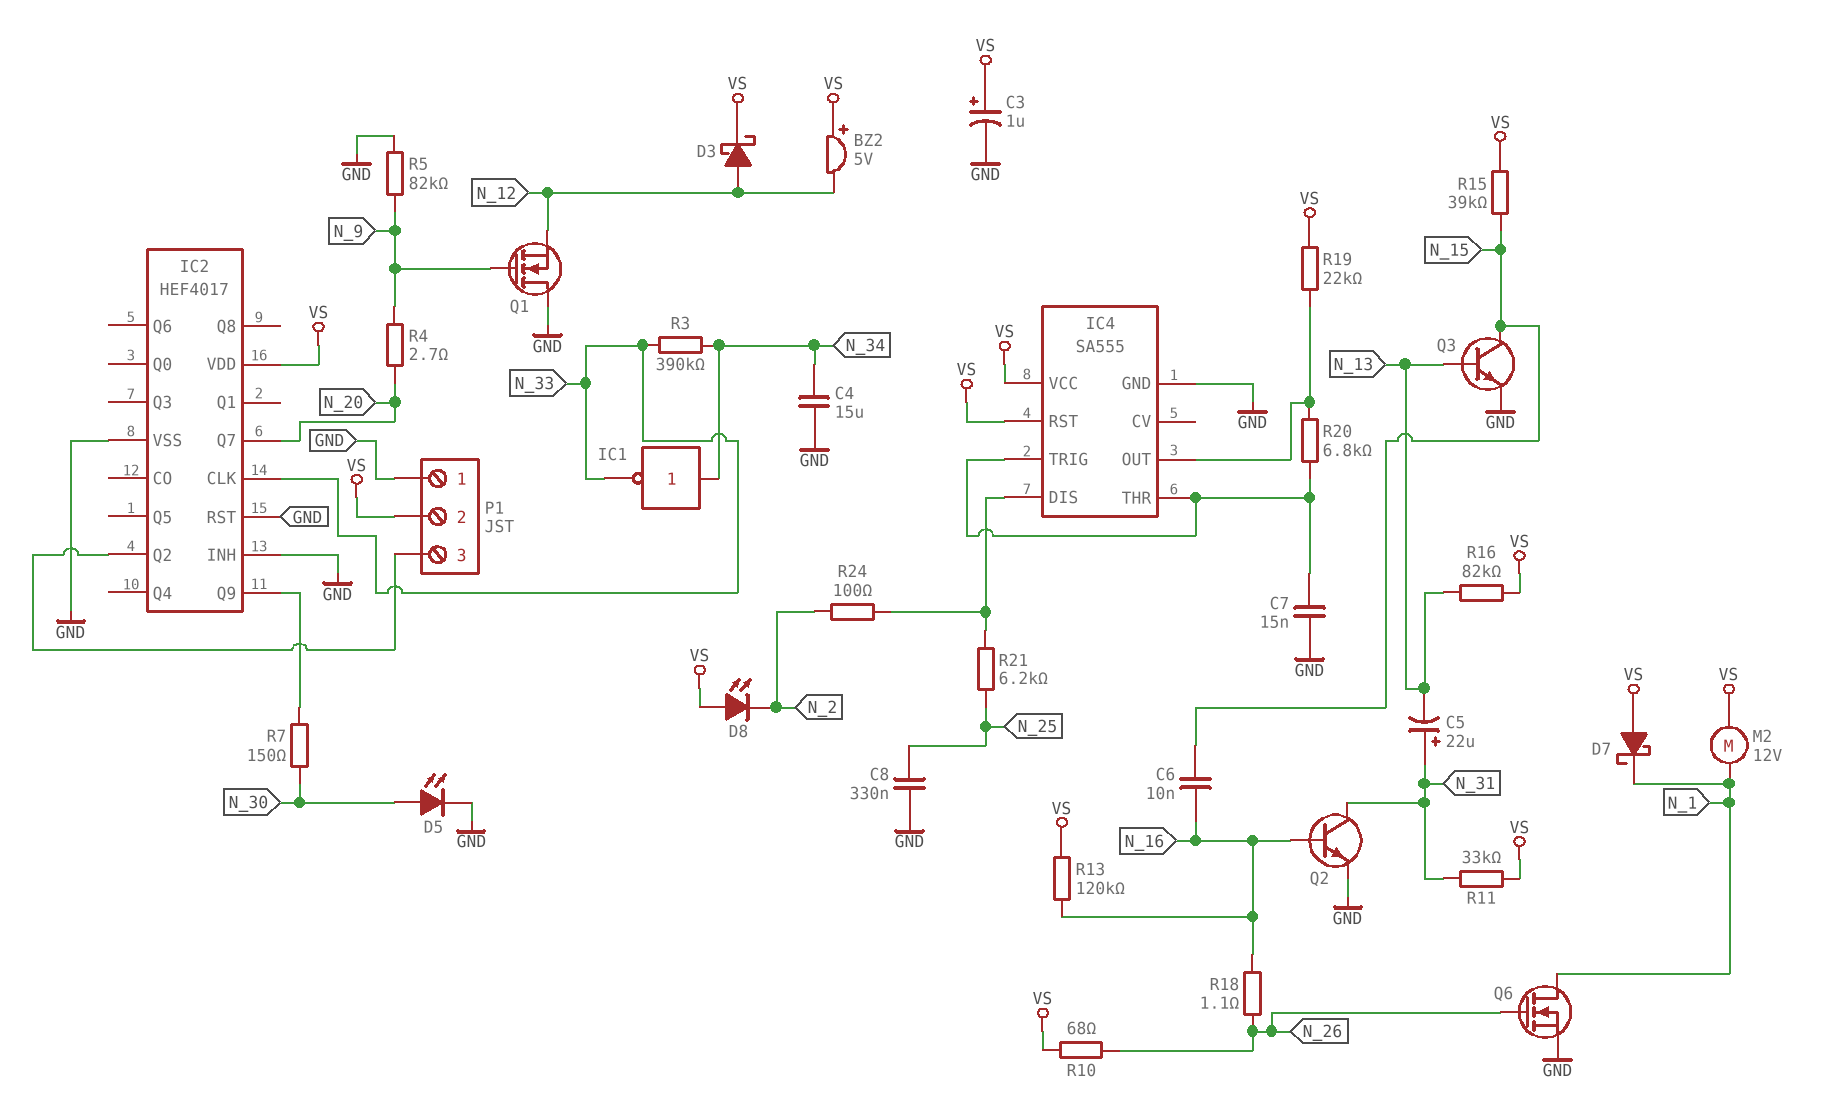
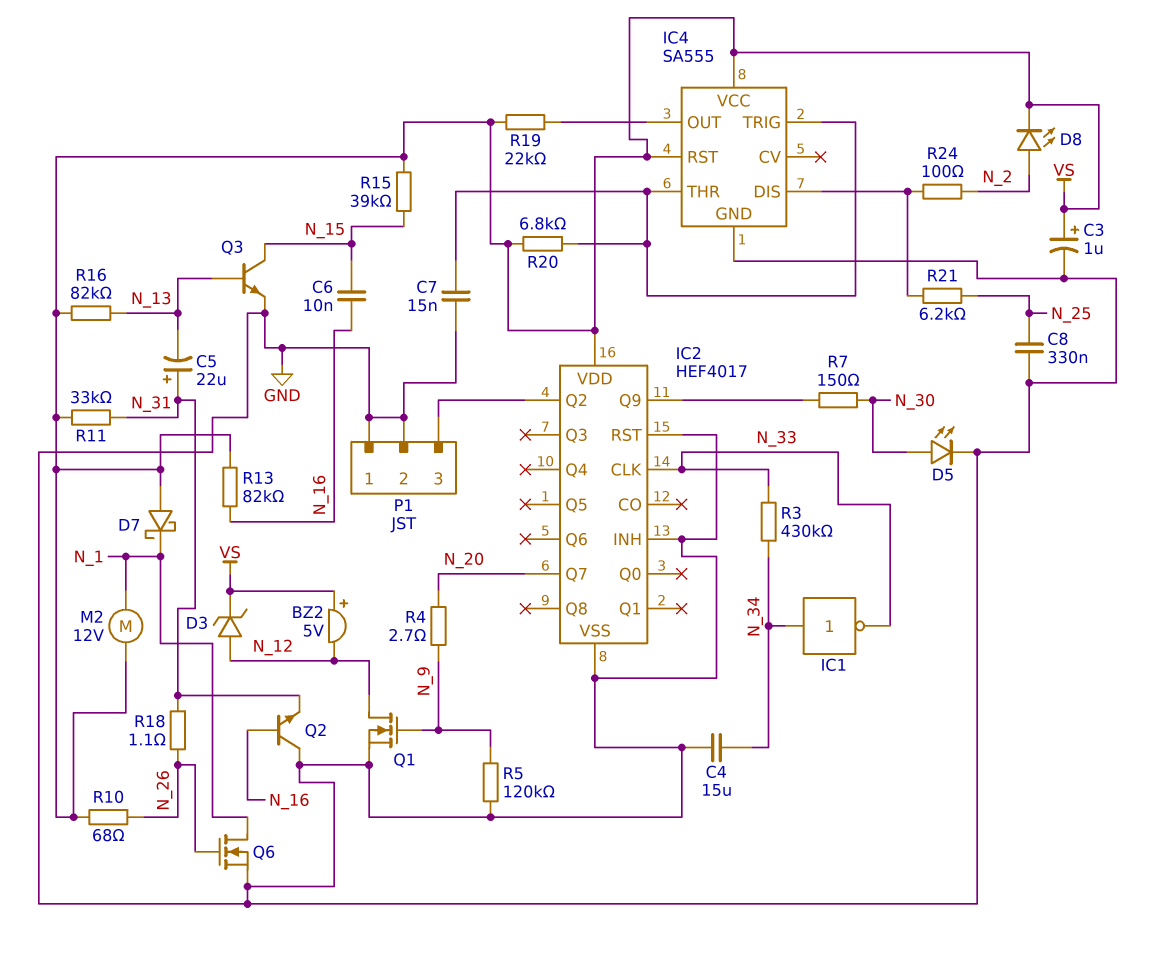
D3: schottky (A N_12, K VS) -> zener (A N_12, K VS)
D8: LED (A VS, K N_2) -> LED (A N_2, K VS)
P1 pin 2: VS -> GND
Q1: NMOS (G N_9, D GND, S N_12) -> NMOS (G N_9, D N_12, S GND)
Q2: NPN (B N_16, C N_31, E GND) -> NPN (B N_16, C GND, E N_31)
R3: 390k (N_33, N_34) -> 430k (N_33, N_34)
R5: 82k (GND, N_9) -> 120k (GND, N_9)
R13: 120k (N_16, VS) -> 82k (N_16, VS)
R18: 1.1 (N_16, N_26) -> 1.1 (N_26, N_31)
R20: 6.8k (IC4/OUT, IC4/THR) -> 6.8k (IC4/THR, VS)

